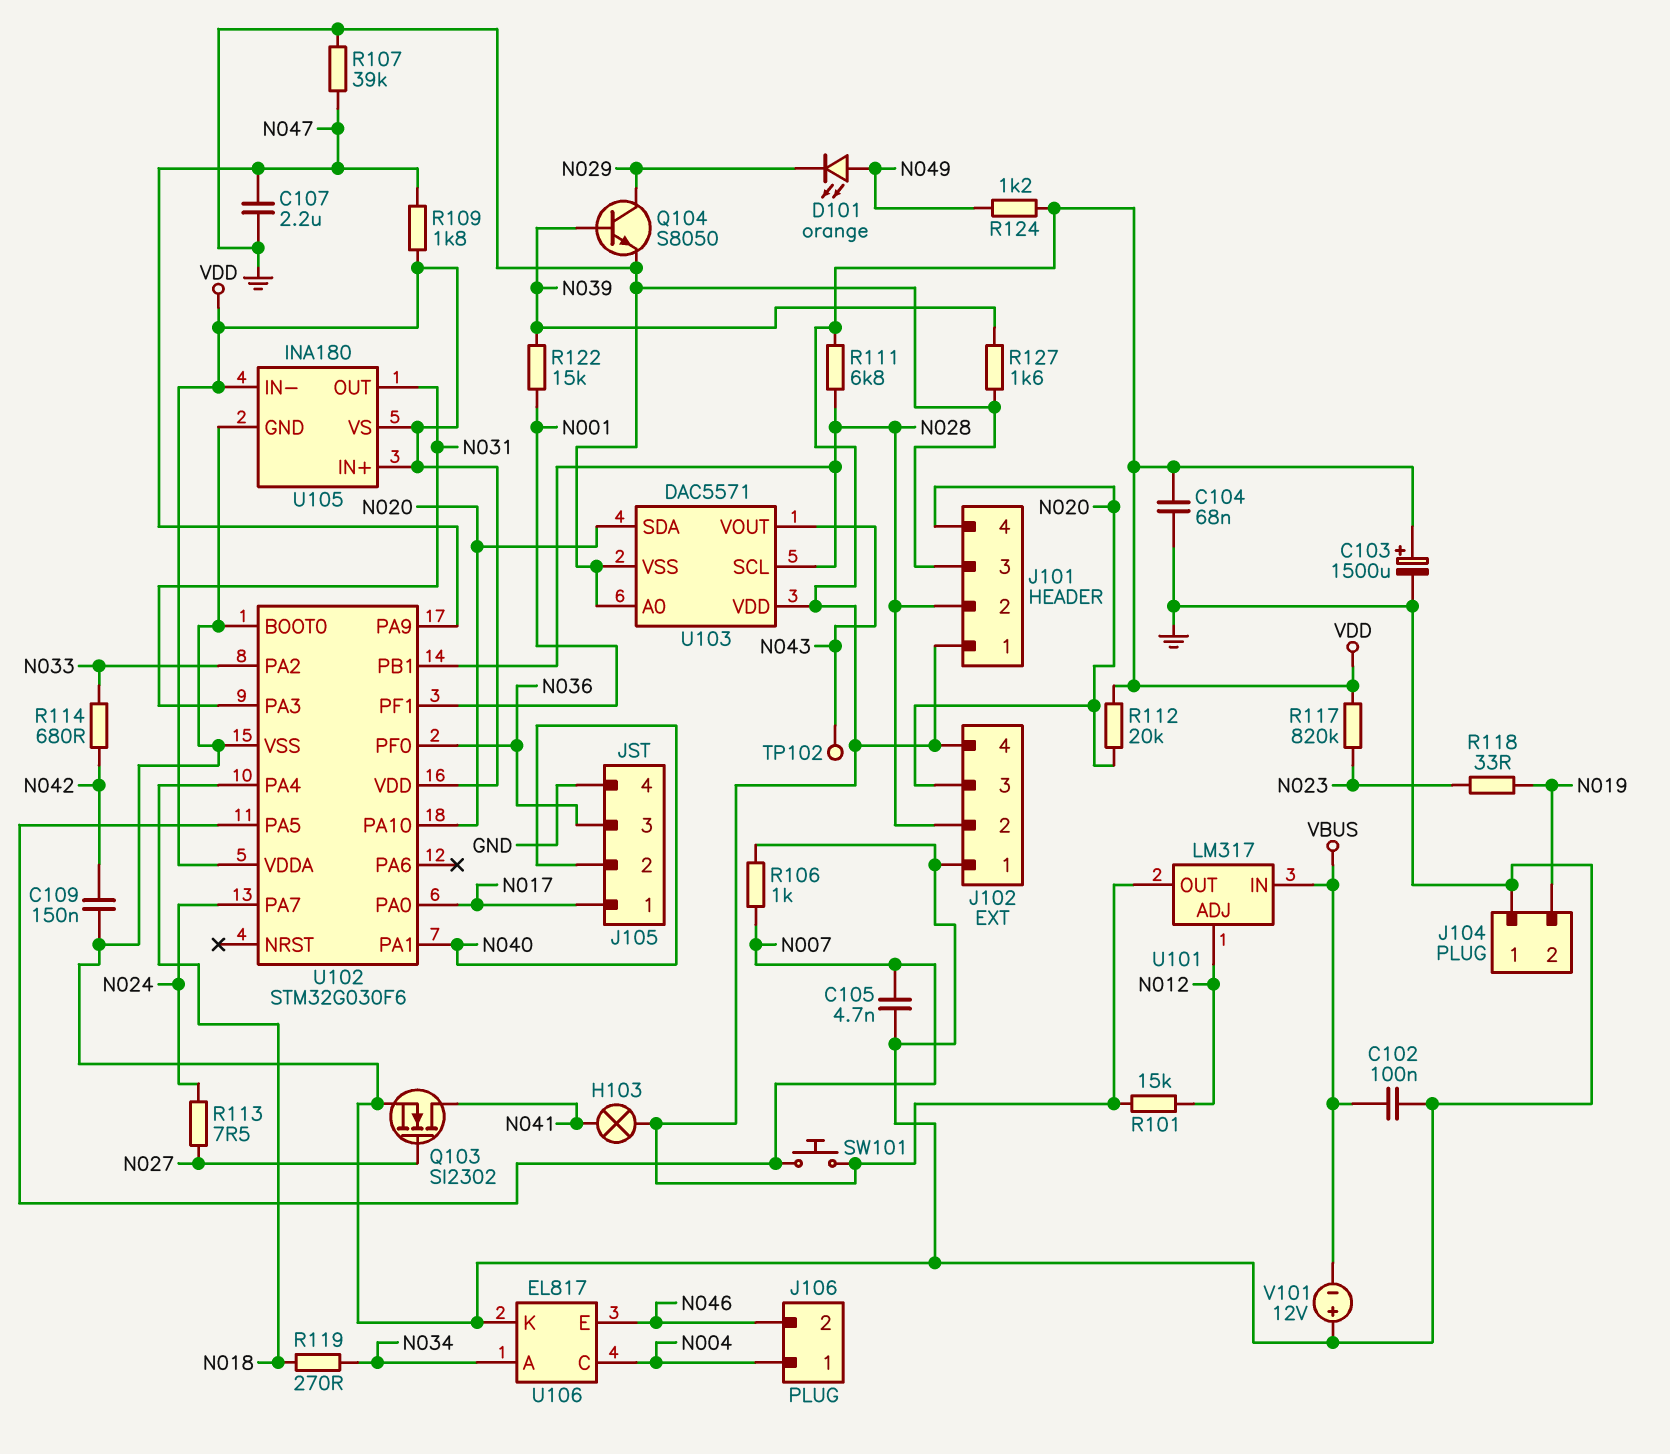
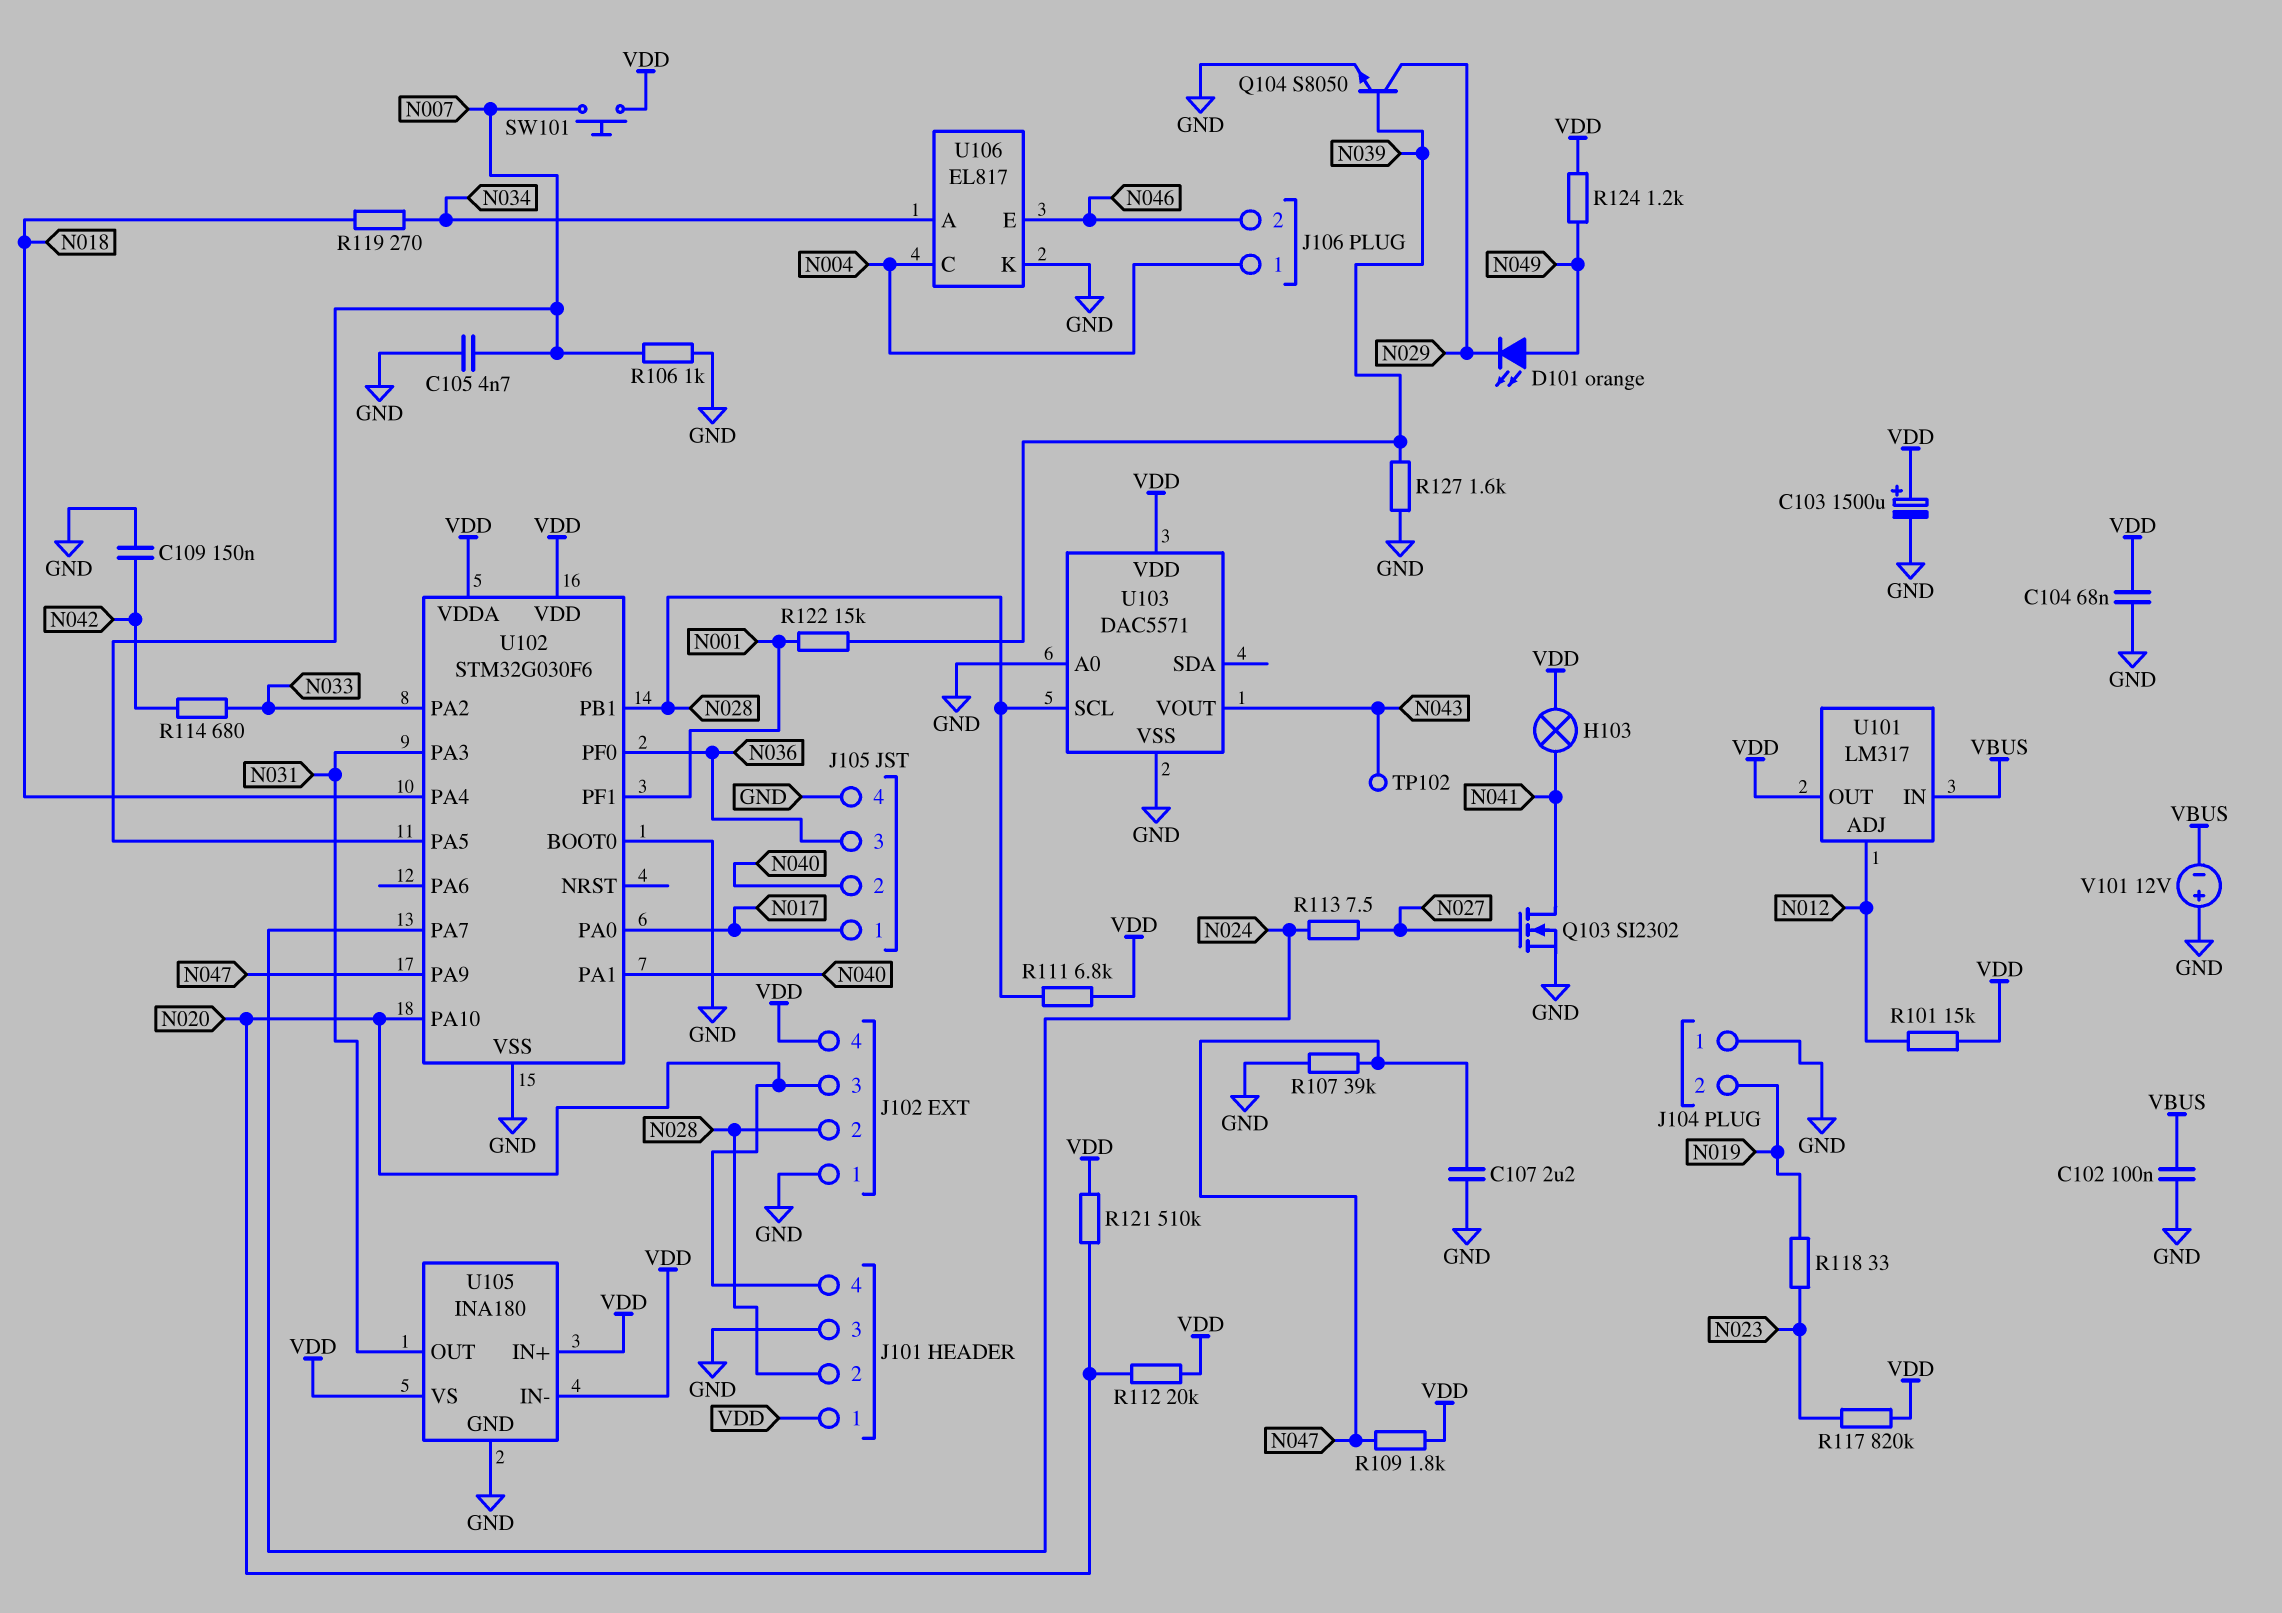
R121: none -> 510k (N020, VDD)
U103 pin SDA: N020 -> none

